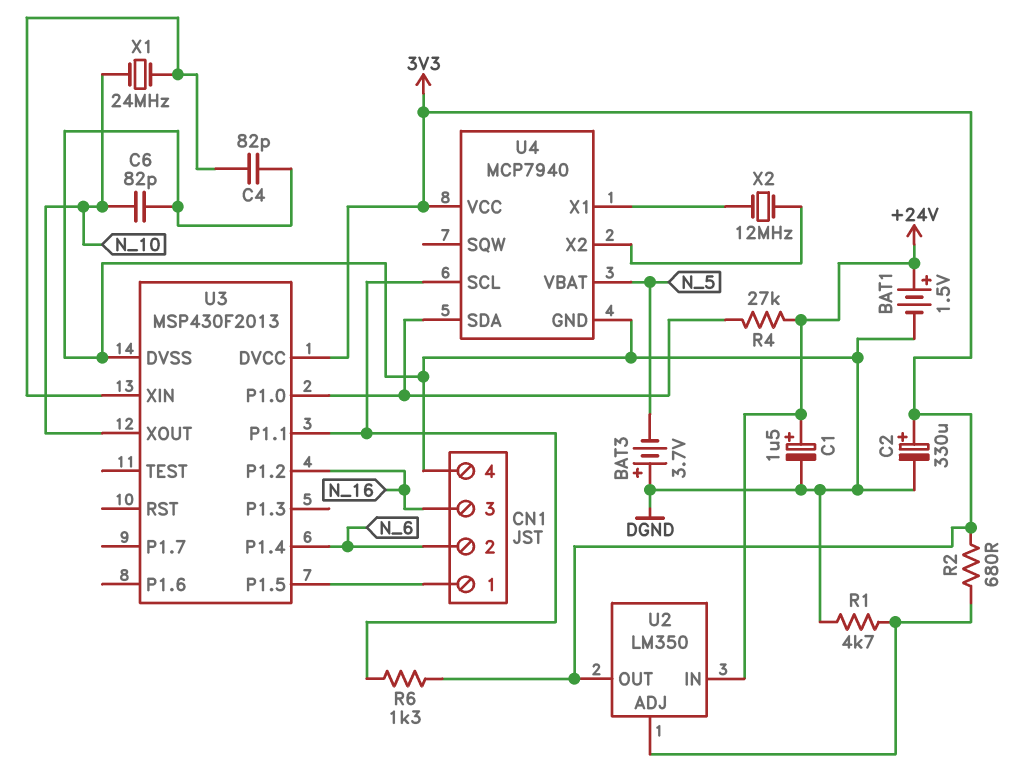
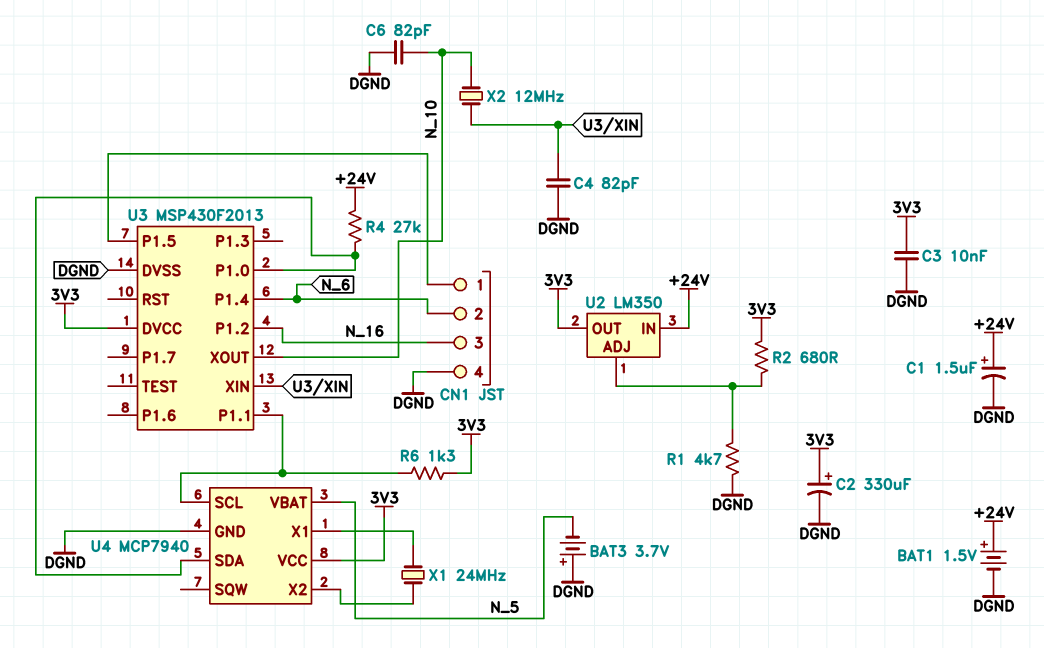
C3: none -> 10nF (3V3, DGND)
X1: 24MHz (N_10, U3/XIN) -> 24MHz (U4/X1, U4/X2)
X2: 12MHz (U4/X1, U4/X2) -> 12MHz (N_10, U3/XIN)

